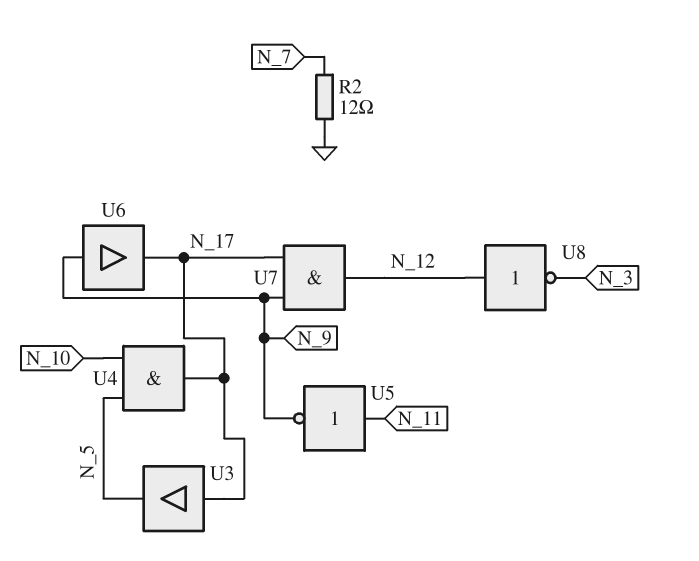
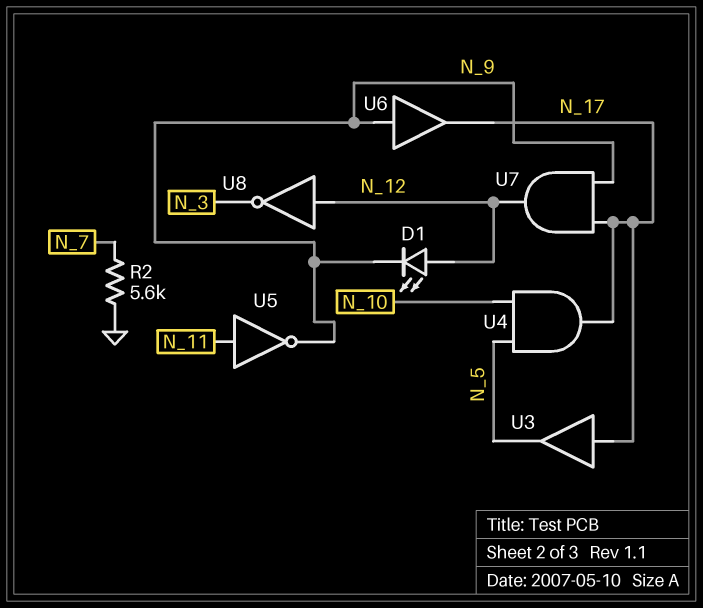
D1: none -> LED (A N_12, K N_9)
R2: 12 (GND, N_7) -> 5.6k (GND, N_7)

